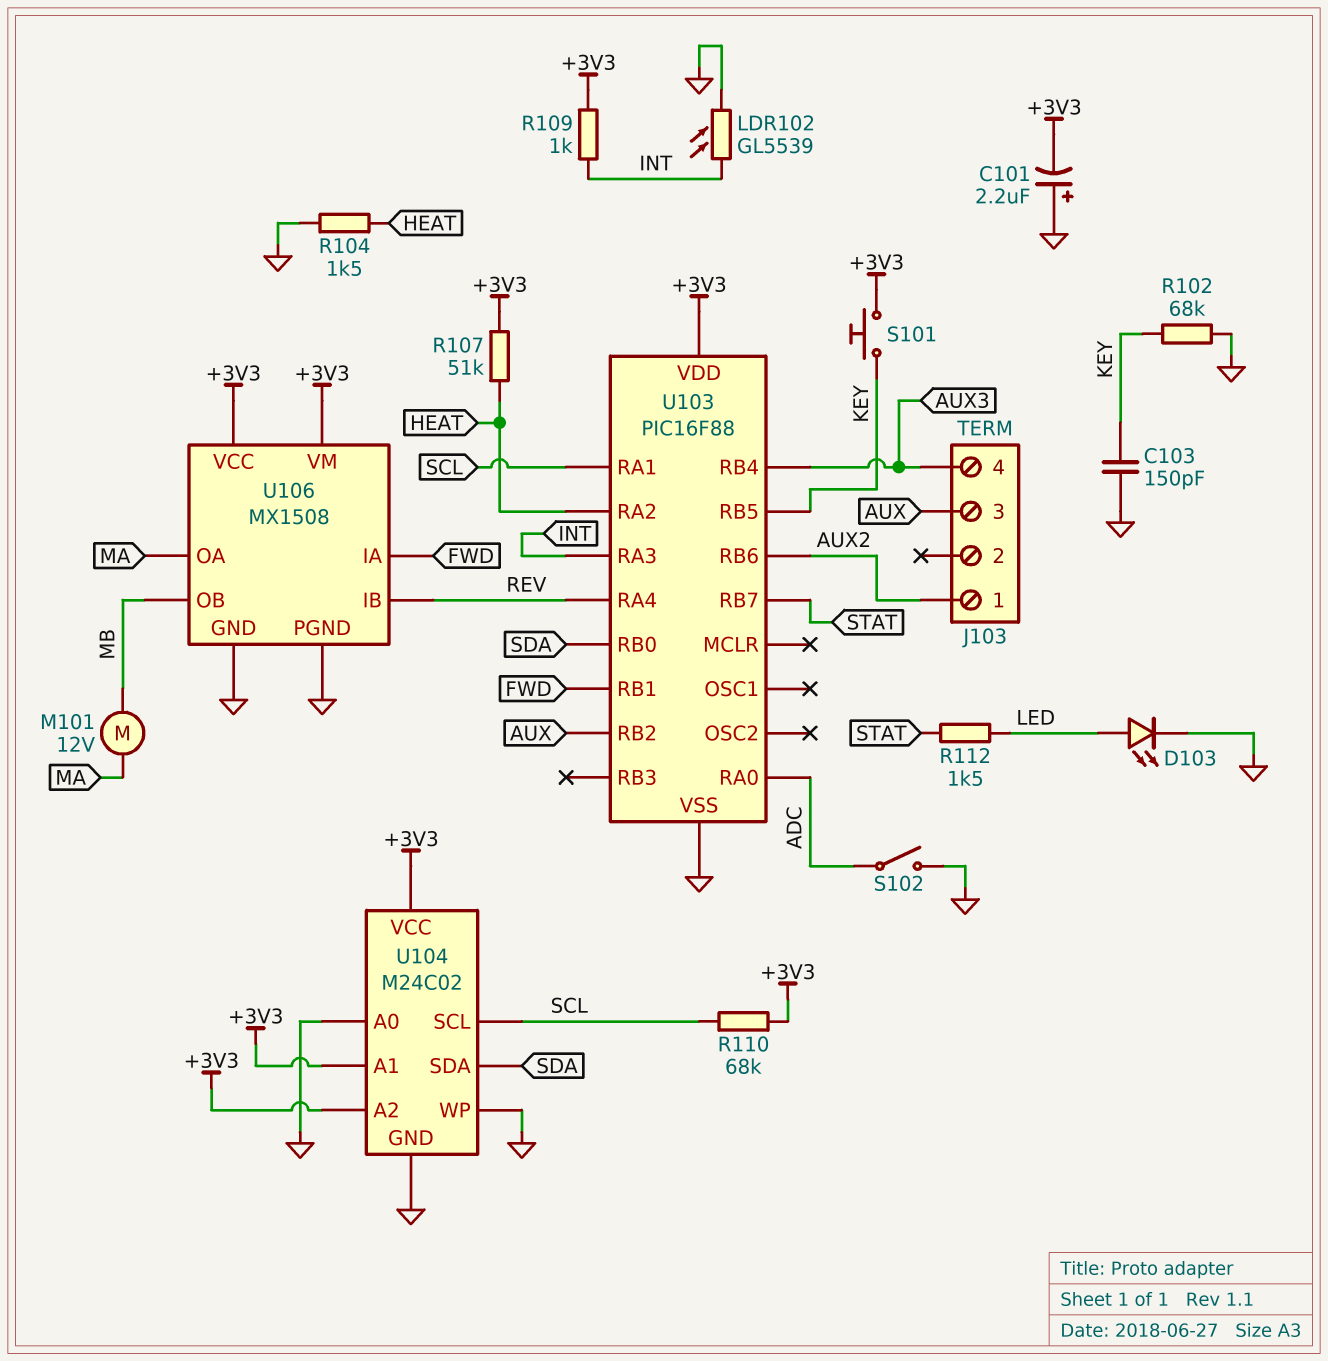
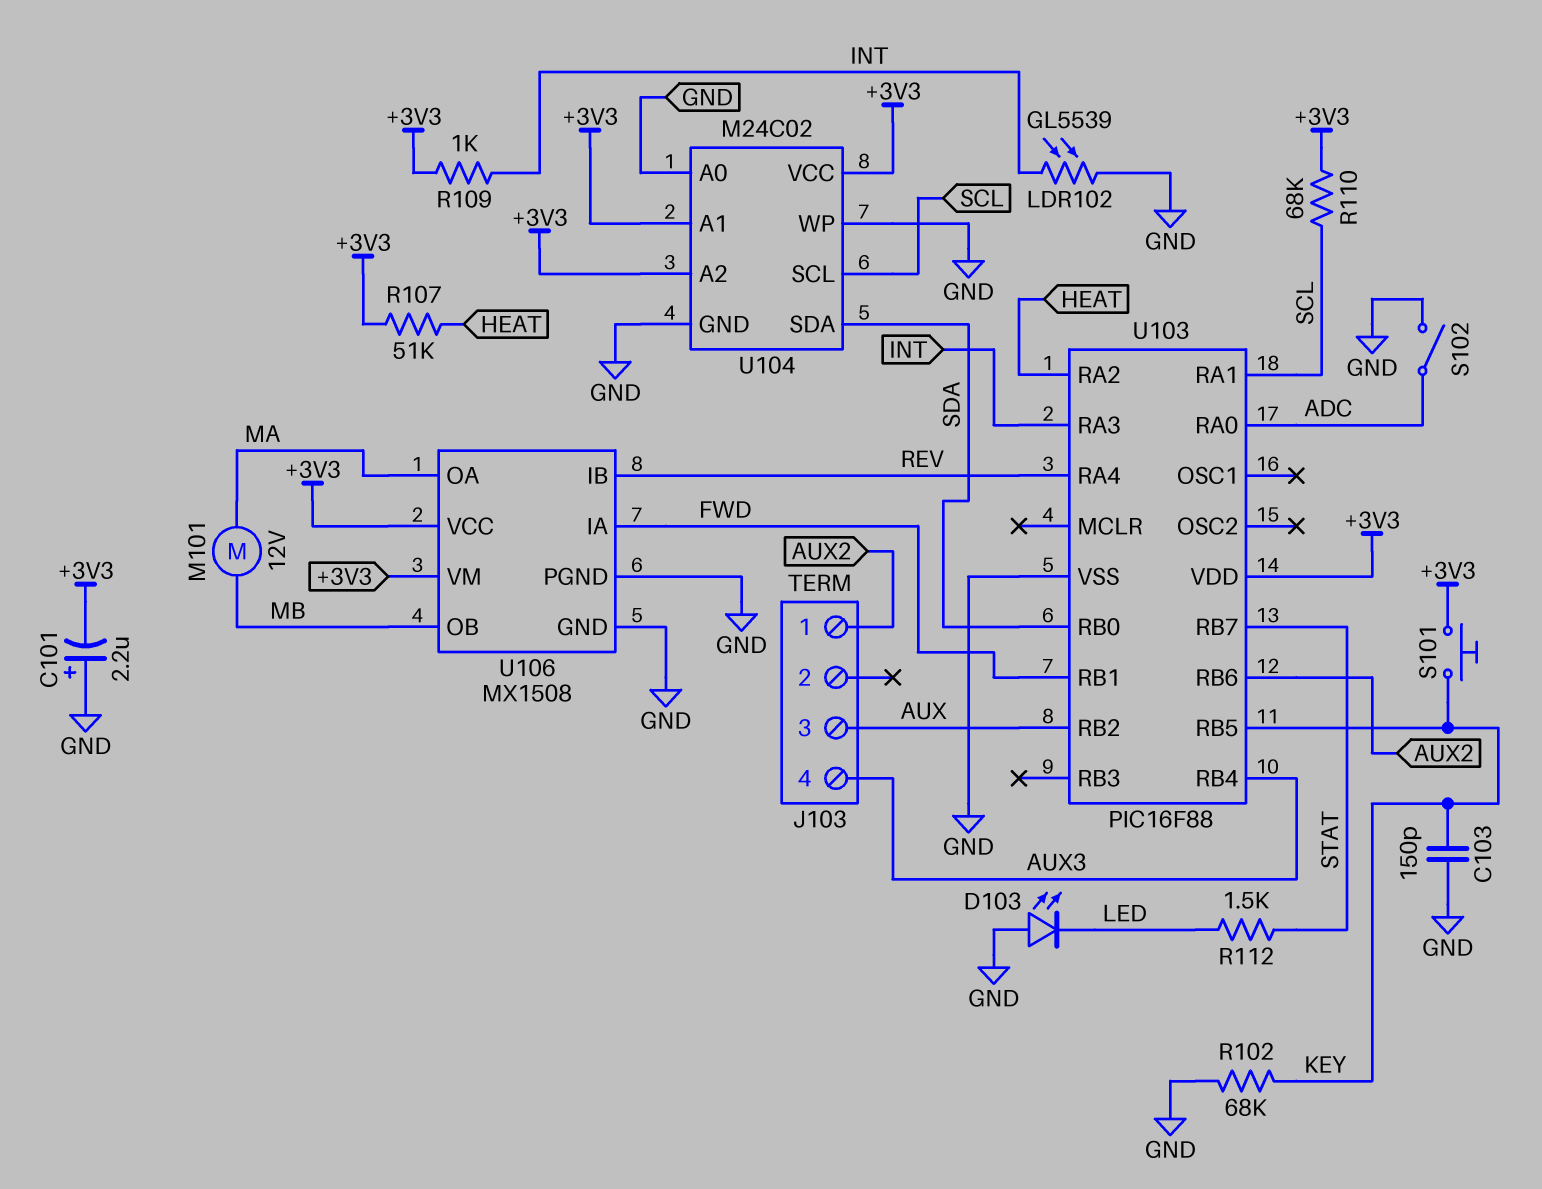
D103: LED (A LED, K GND) -> LED (A GND, K LED)
R104: 1.5k (GND, HEAT) -> none

